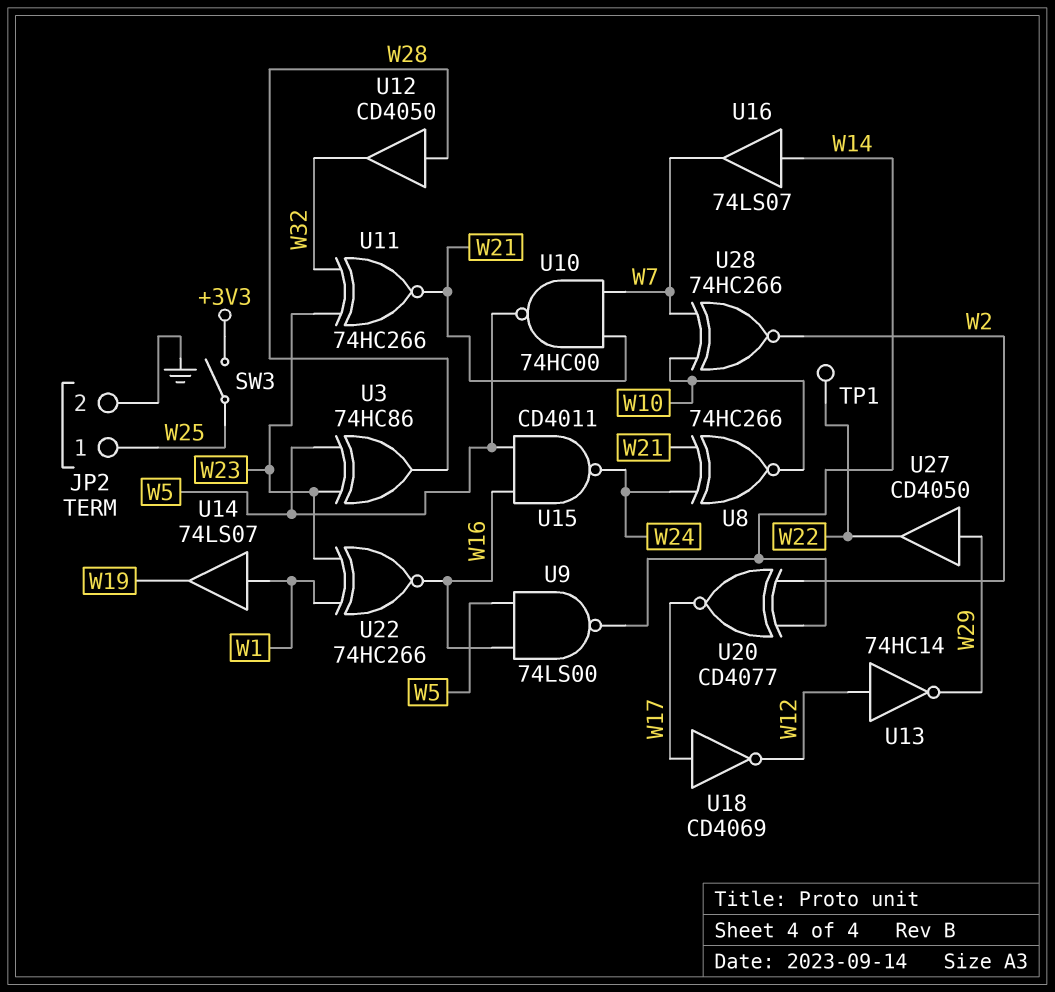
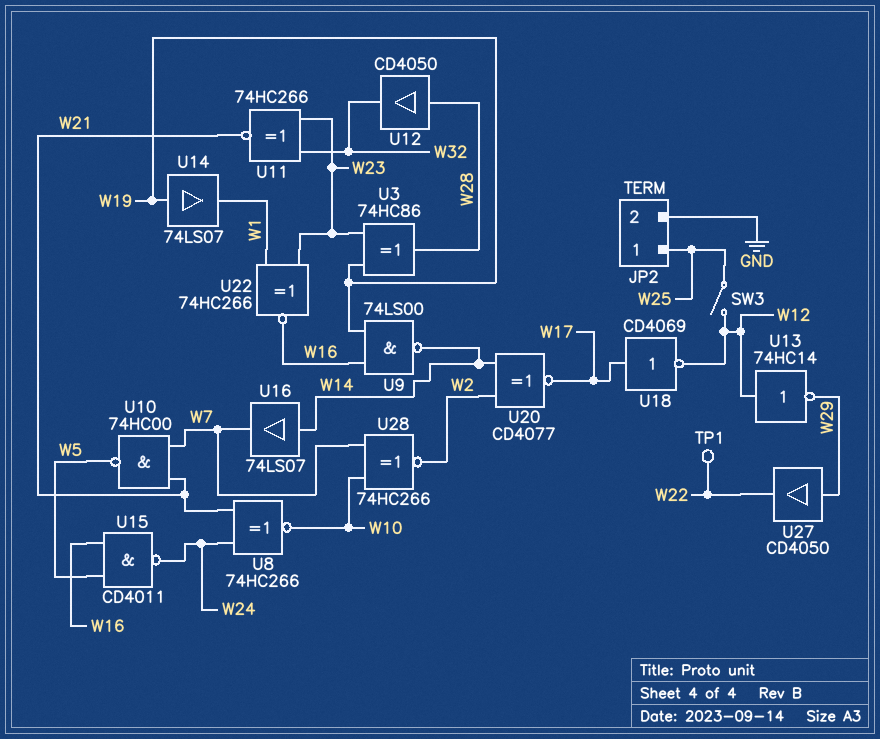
SW3: switch (+3V3, W25) -> switch (W12, W25)
U3: XOR 74HC86 (in W5, in W23, out W28) -> XOR 74HC86 (in W19, in W23, out W28)
U9: NAND 74LS00 (in W5, in W16, out W14) -> NAND 74LS00 (in W16, in W19, out W14)
U14: buffer 74LS07 (in W1, out W19) -> buffer 74LS07 (in W19, out W1)

